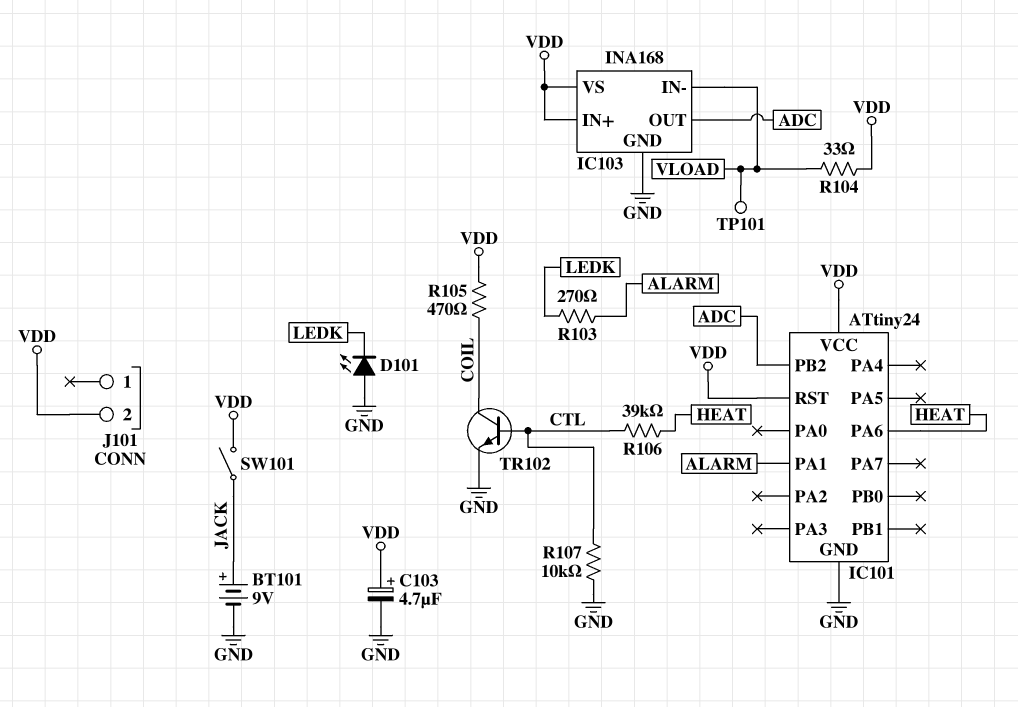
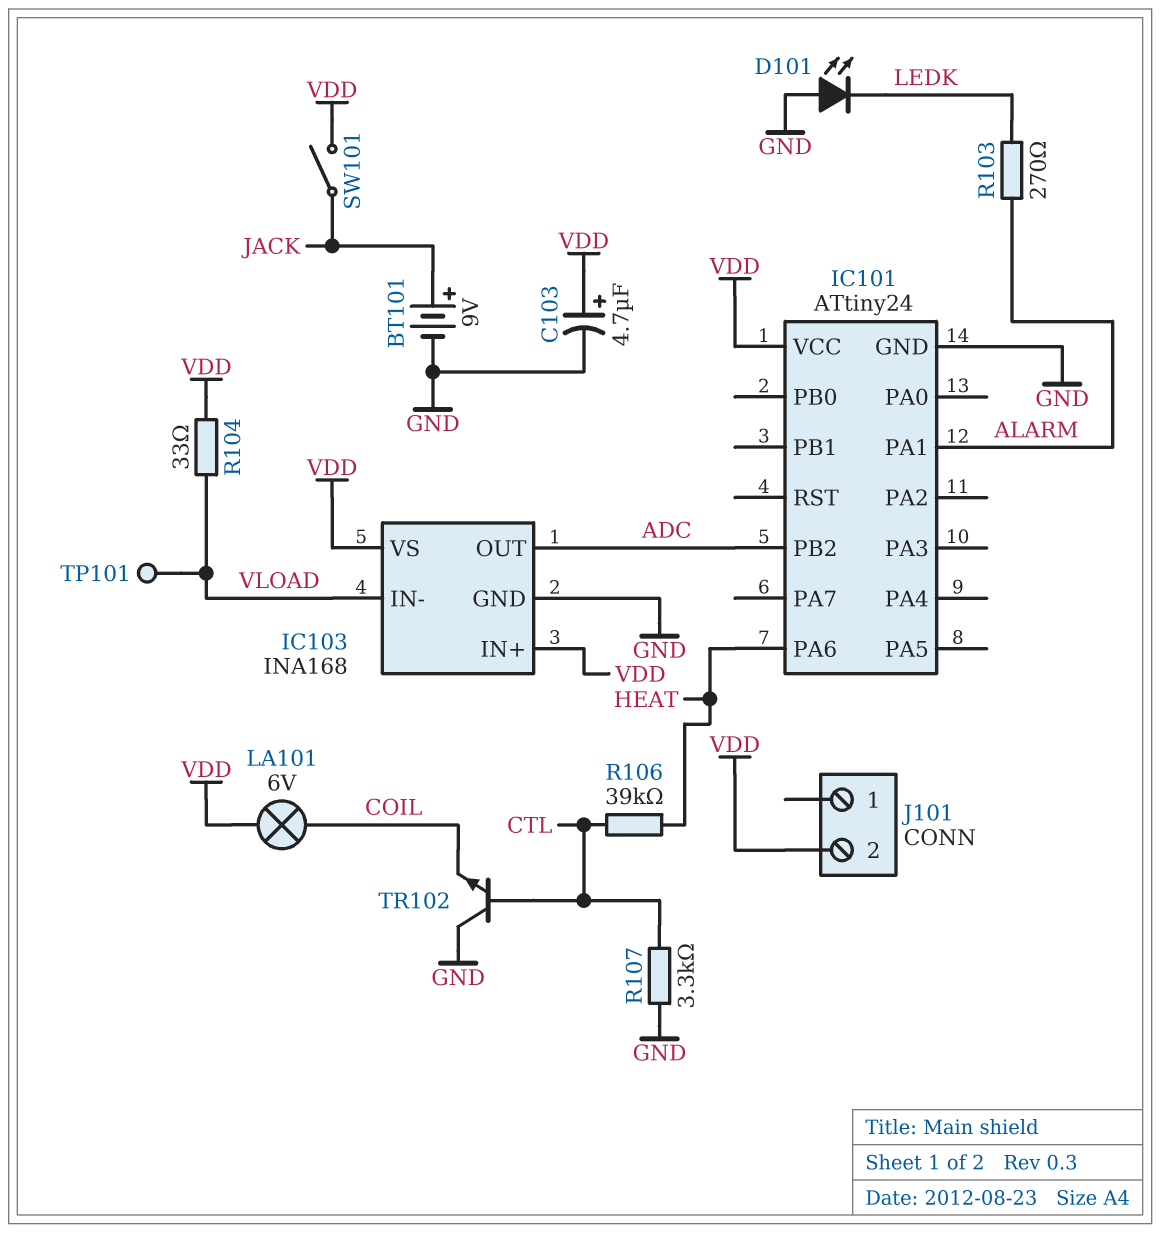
IC101 pin RST: VDD -> none
LA101: none -> lamp 6V (COIL, VDD)
R105: 470 (COIL, VDD) -> none
R107: 10k (CTL, GND) -> 3.3k (CTL, GND)
TR102: NPN (B CTL, C COIL, E GND) -> NPN (B CTL, C GND, E COIL)

